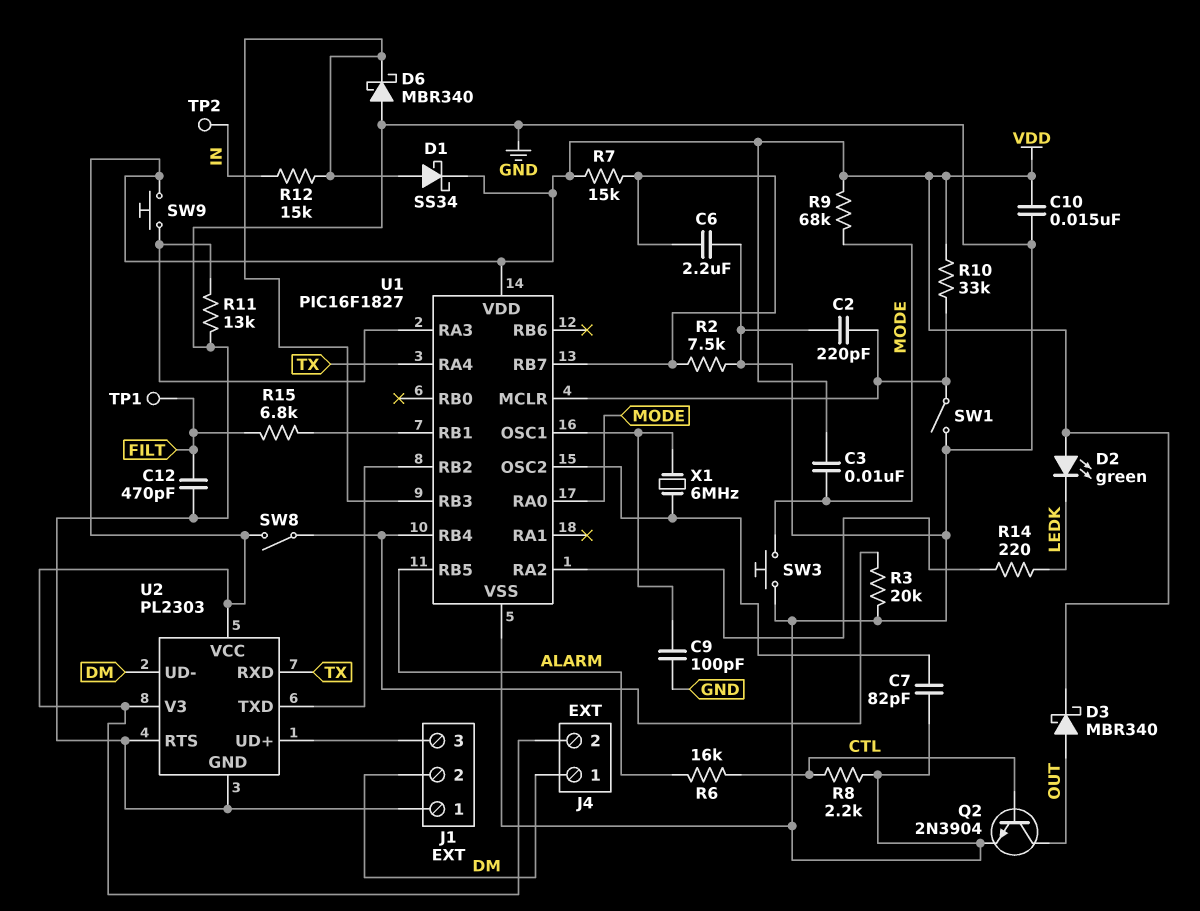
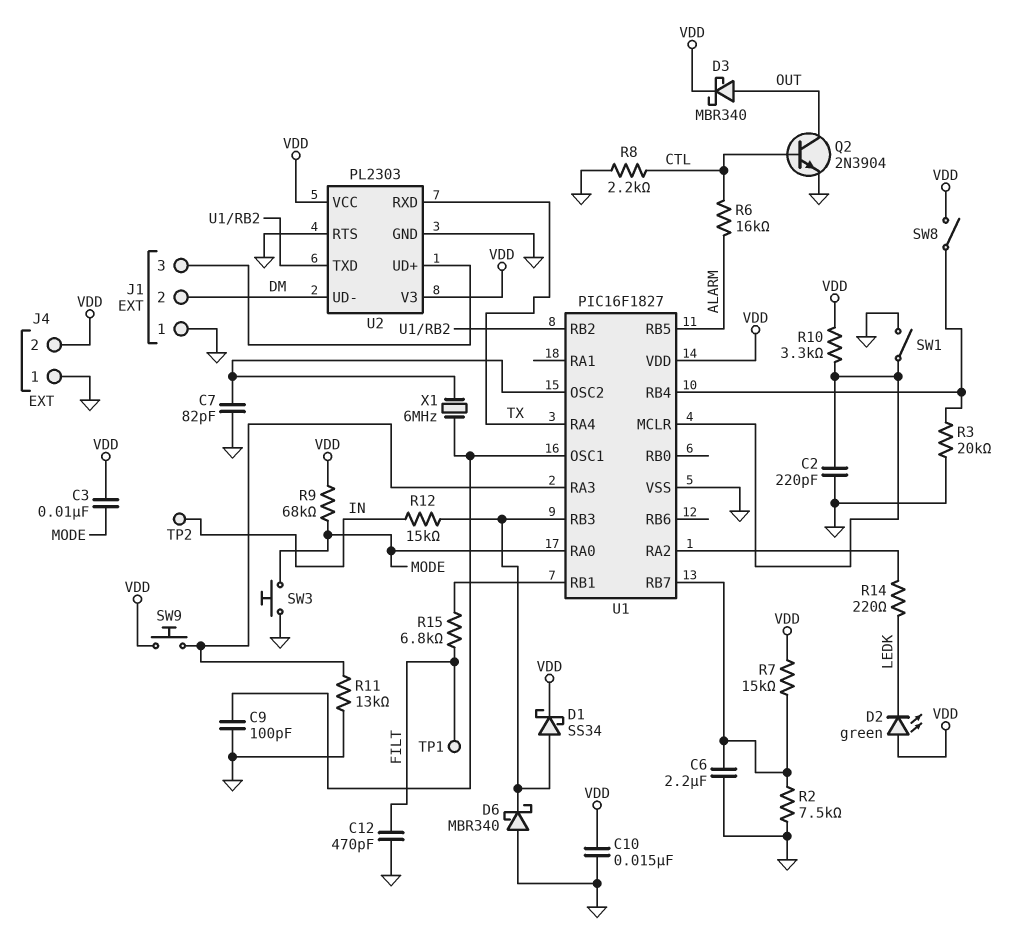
J4 pin 1: DM -> GND
R10: 33k (U1/MCLR, VDD) -> 3.3k (U1/MCLR, VDD)

